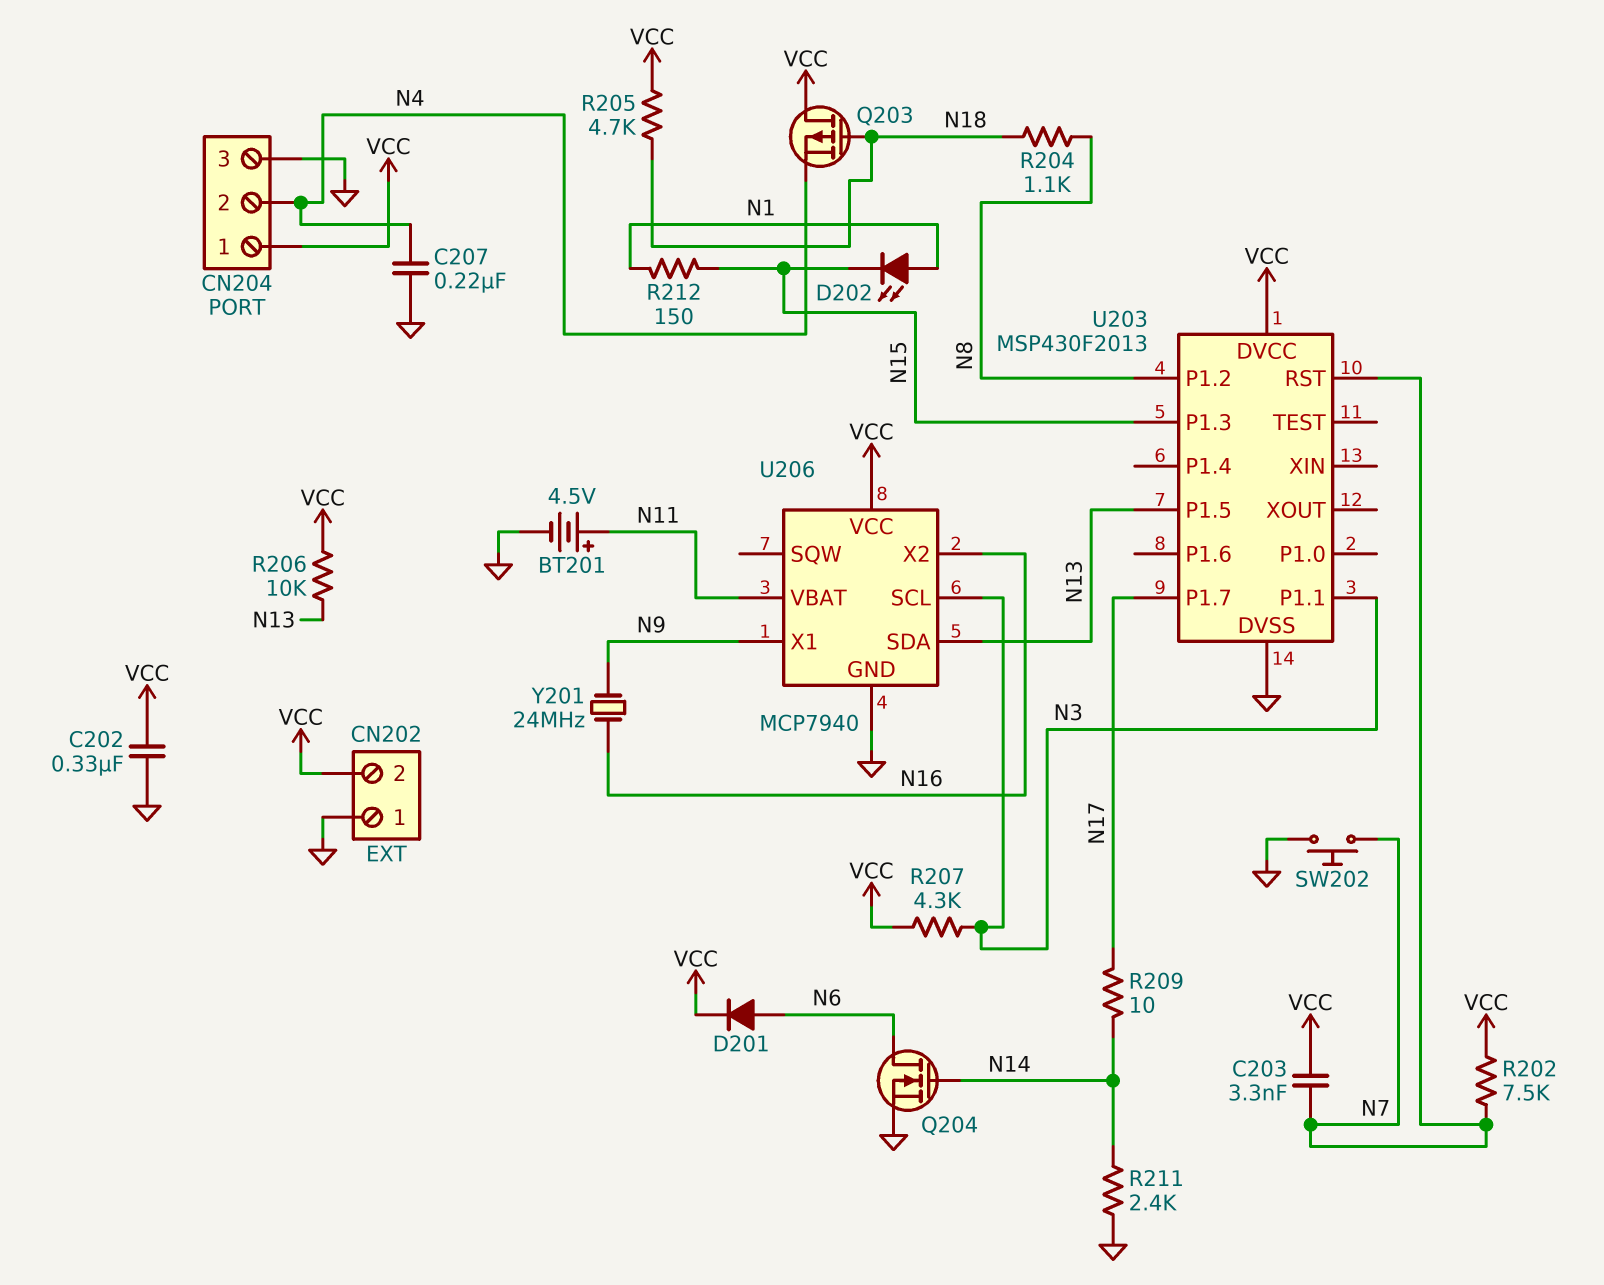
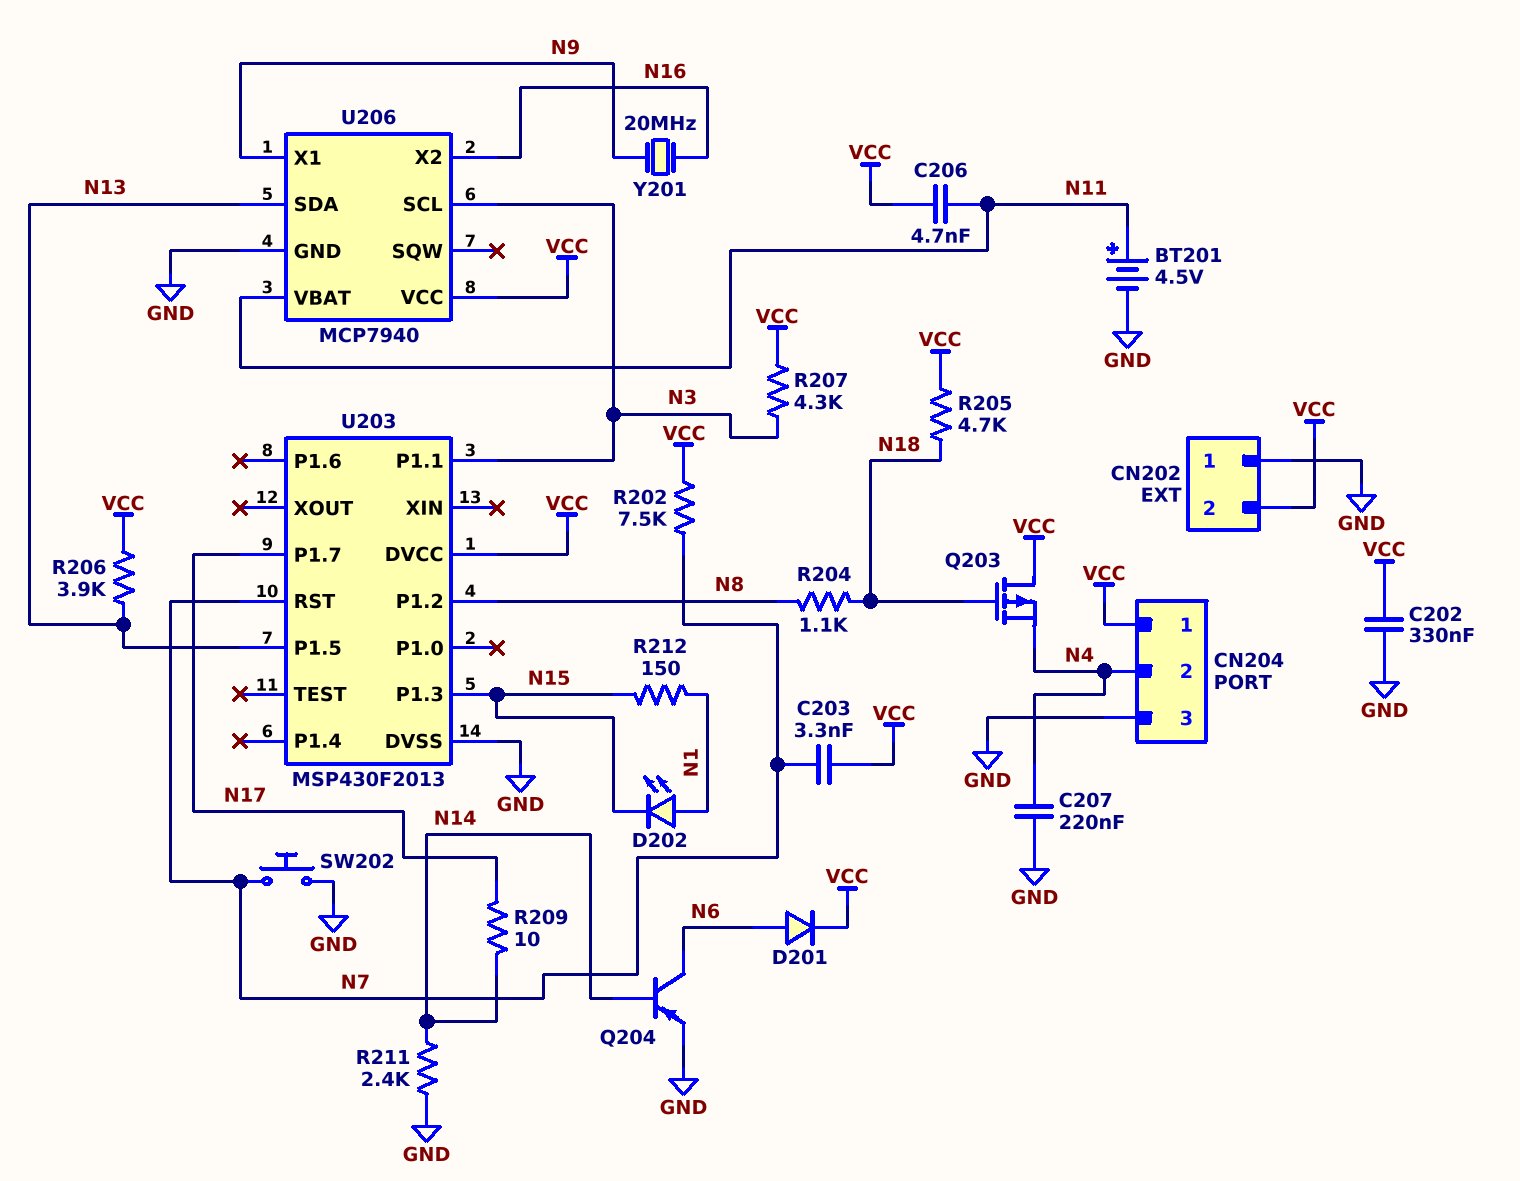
C206: none -> 4.7nF (N11, VCC)
Q204: NMOS (G N14, D N6, S GND) -> PNP (B N14, C N6, E GND)
R206: 10k (N13, VCC) -> 3.9k (N13, VCC)
Y201: 24MHz (N9, N16) -> 20MHz (N9, N16)

